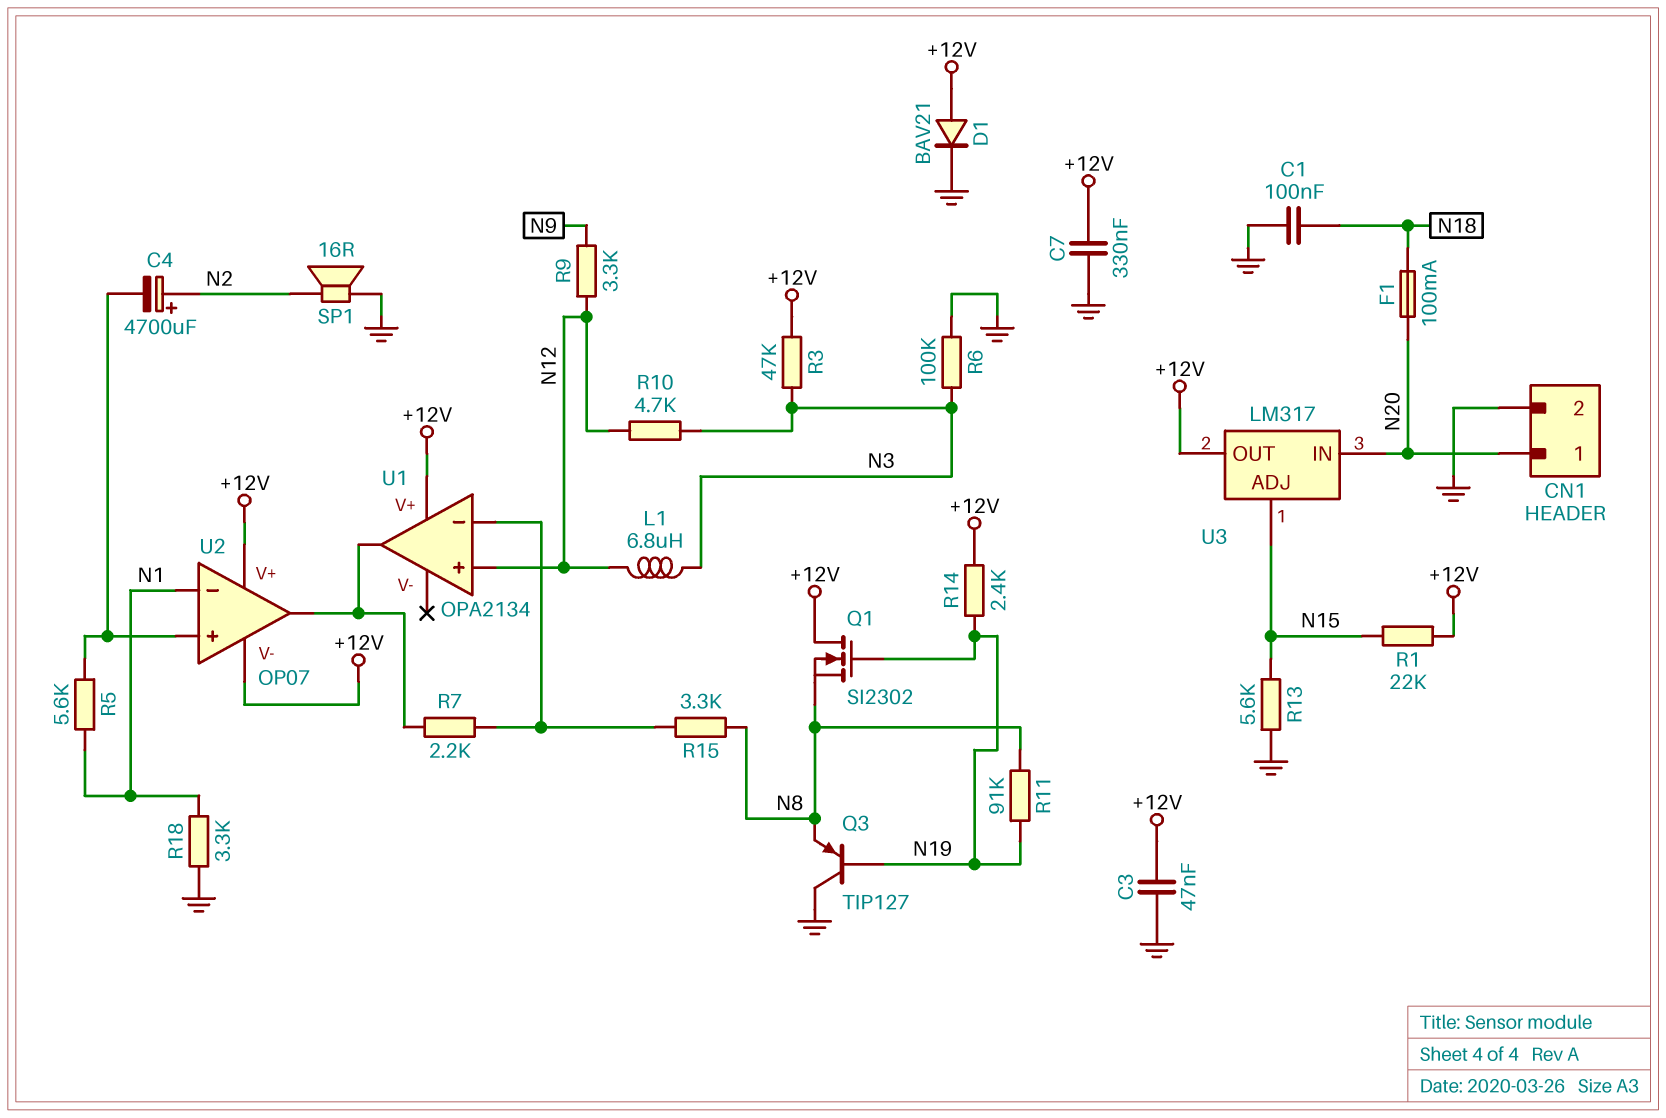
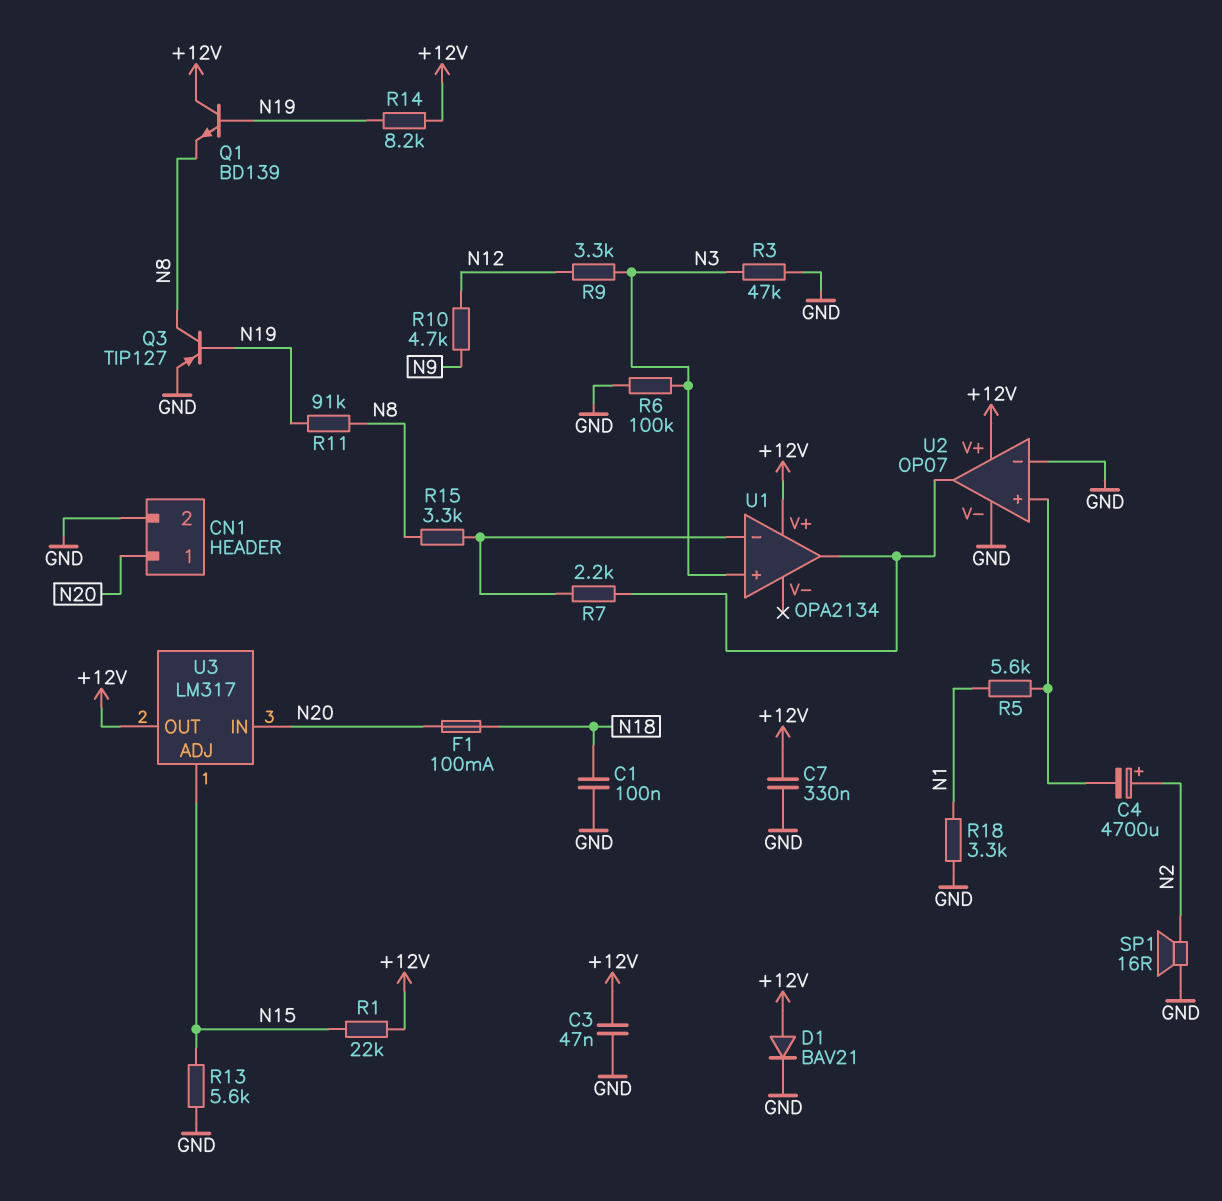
L1: 6.8uH (N3, N12) -> none
Q1: NMOS SI2302 (G N19, D +12V, S N8) -> NPN BD139 (B N19, C +12V, E N8)
Q3: PNP TIP127 (B N19, C GND, E N8) -> PNP TIP127 (B N19, C N8, E GND)
R3: 47k (+12V, N3) -> 47k (GND, N3)
R9: 3.3k (N9, N12) -> 3.3k (N3, N12)
R10: 4.7k (N3, N12) -> 4.7k (N9, N12)
R14: 2.4k (+12V, N19) -> 8.2k (+12V, N19)
U1 pin in+: N12 -> N3
U2 pin V-: +12V -> GND
U2 pin in-: N1 -> GND

